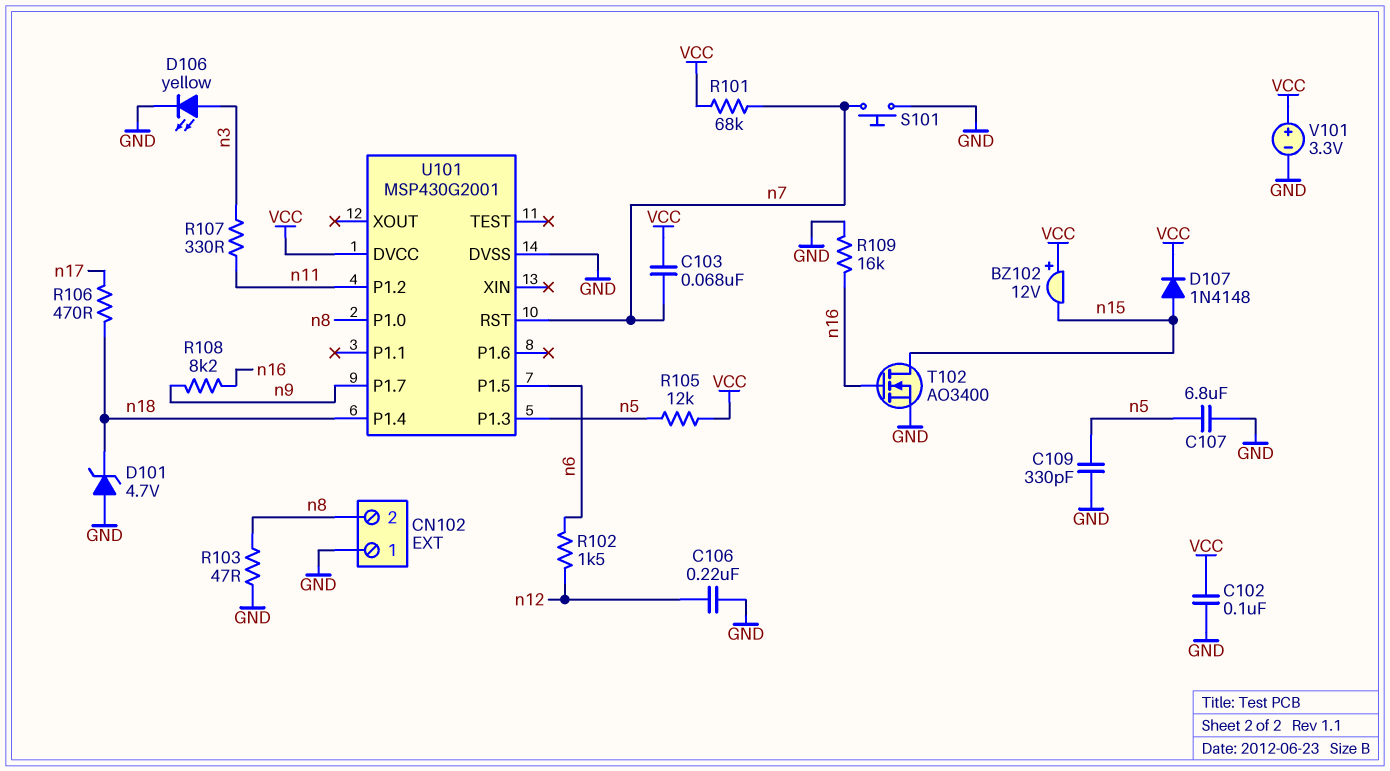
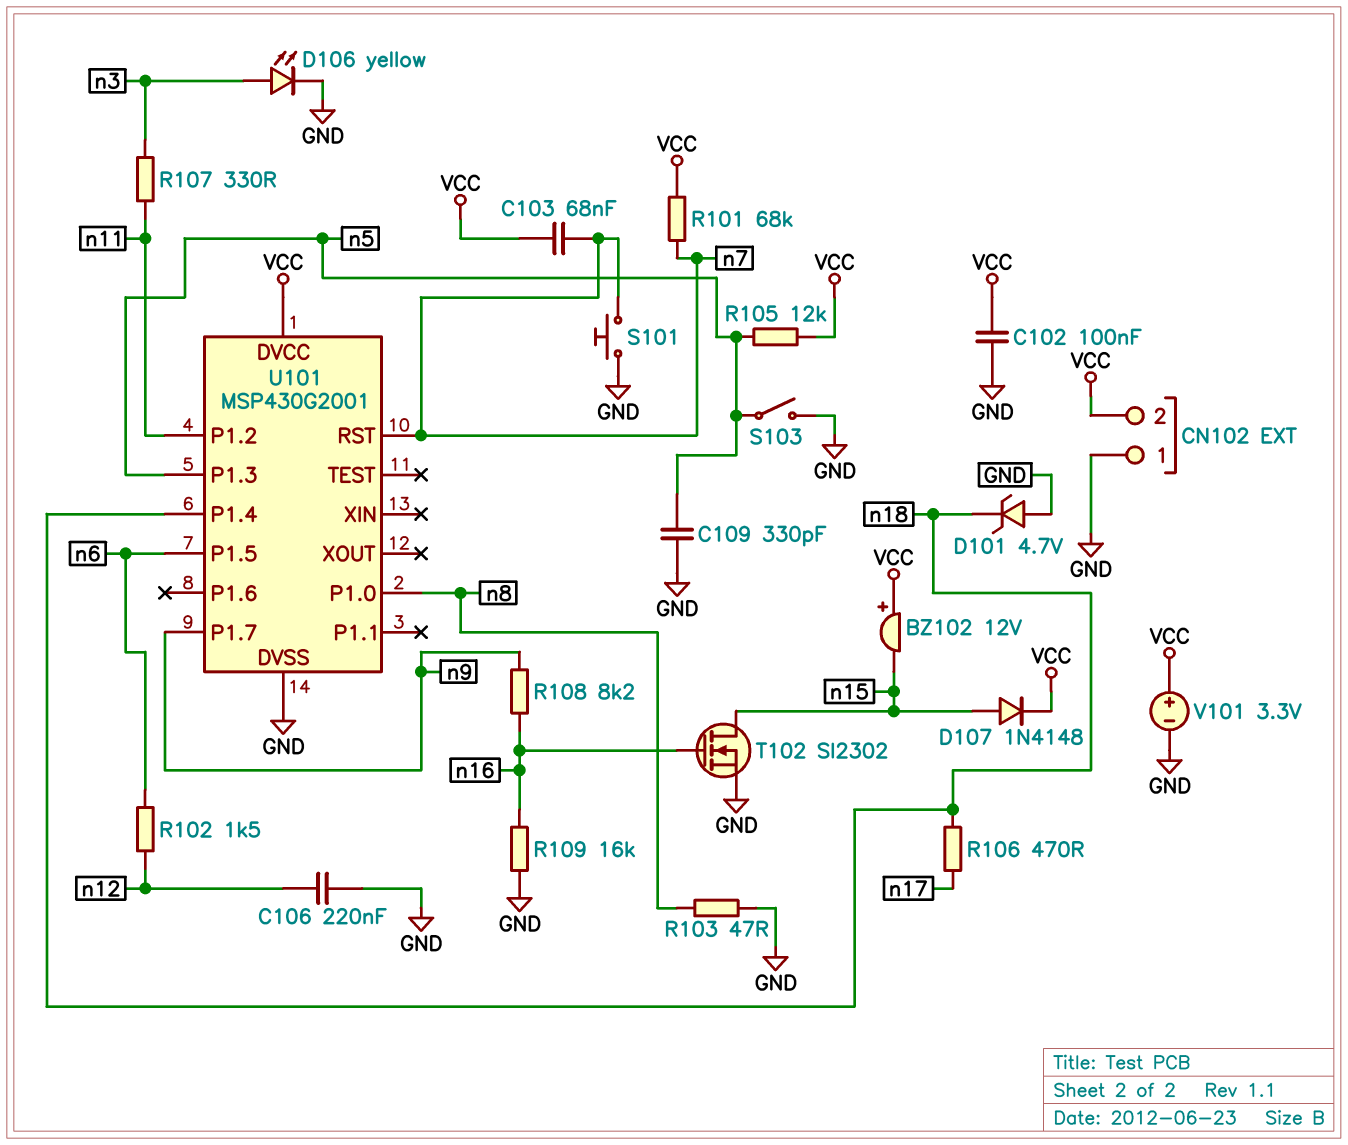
C107: 6.8uF (GND, n5) -> none
CN102 pin 2: n8 -> VCC
S103: none -> switch (GND, n5)
T102: NMOS AO3400 (G n16, D n15, S GND) -> NMOS SI2302 (G n16, D n15, S GND)

